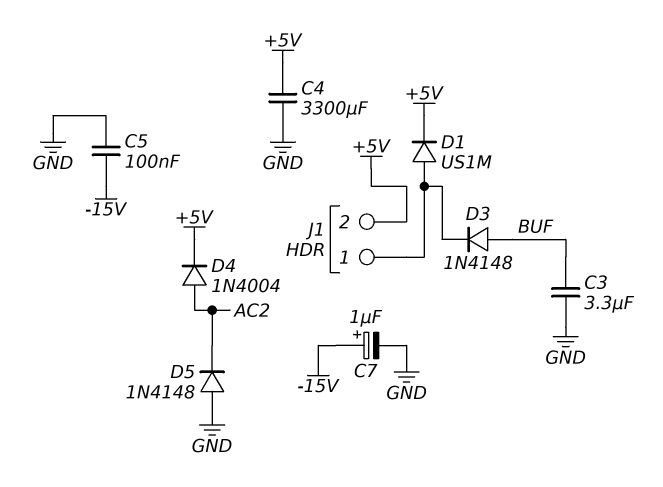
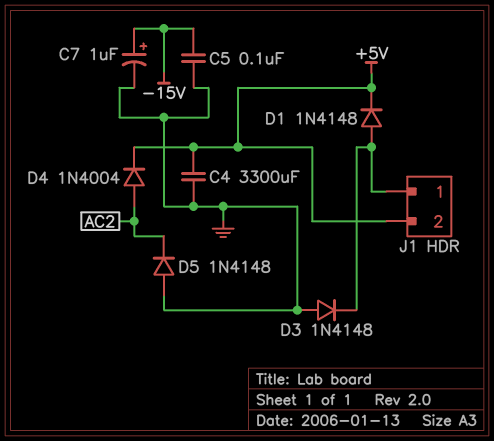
C3: 3.3uF (BUF, GND) -> none
D1: diode US1M (A J1/1, K +5V) -> diode 1N4148 (A J1/1, K +5V)
D3: diode 1N4148 (A BUF, K J1/1) -> diode 1N4148 (A GND, K J1/1)

